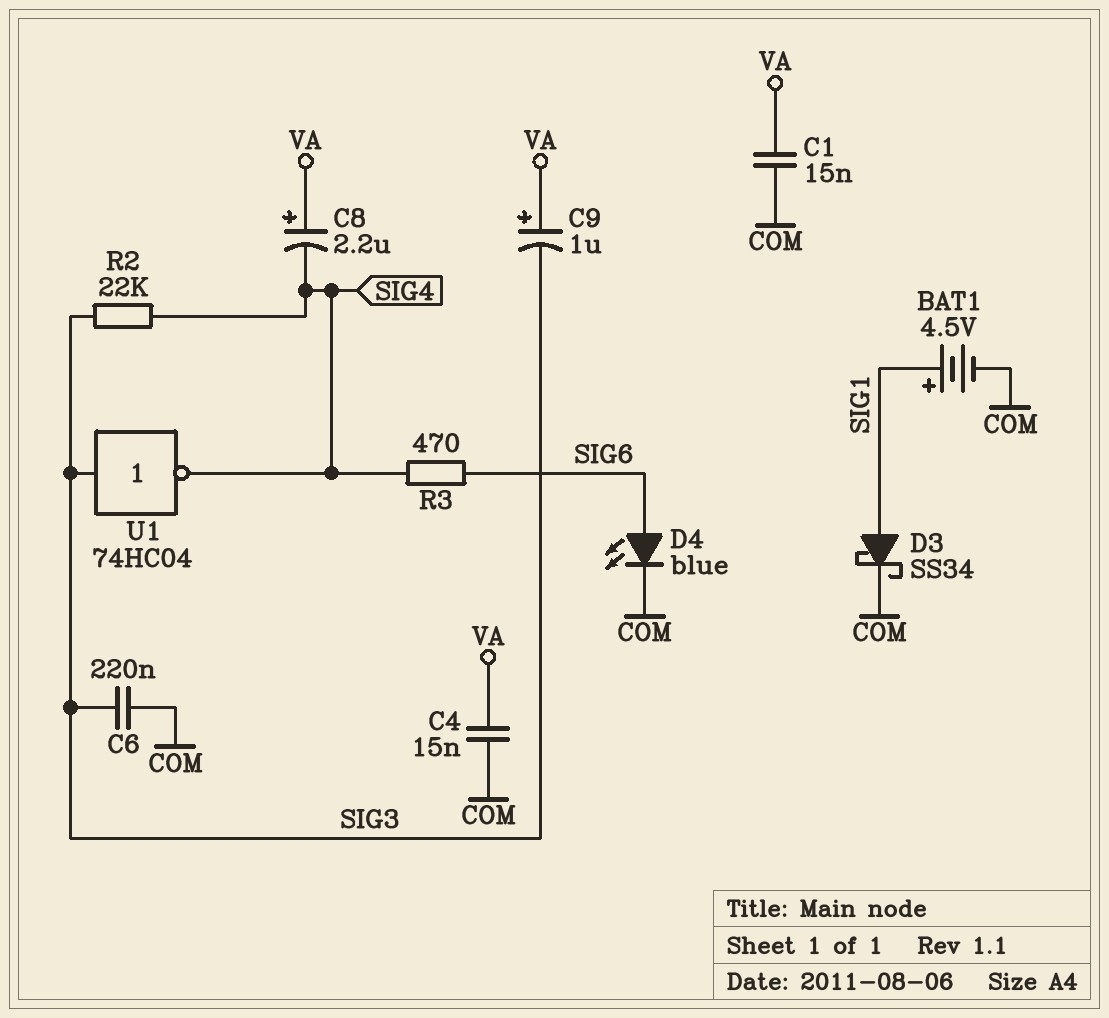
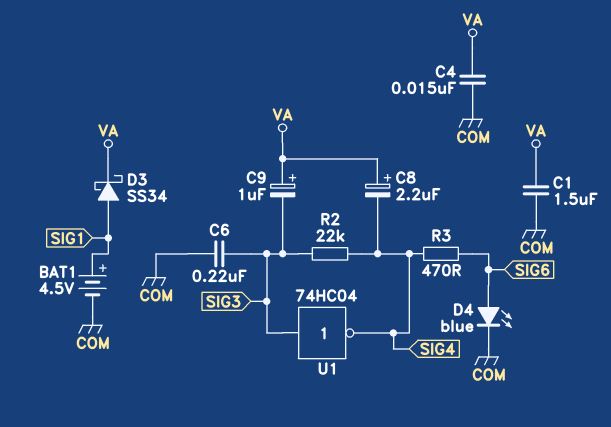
C1: 15nF (COM, VA) -> 1.5uF (COM, VA)
D3: schottky SS34 (A SIG1, K COM) -> schottky SS34 (A SIG1, K VA)

